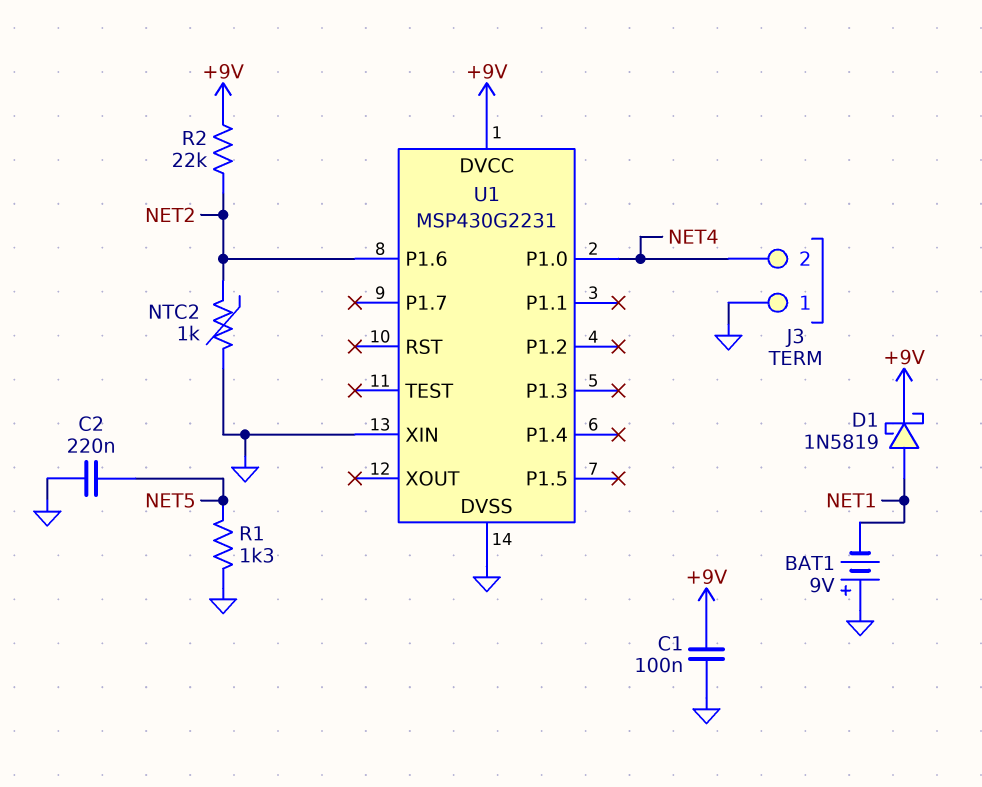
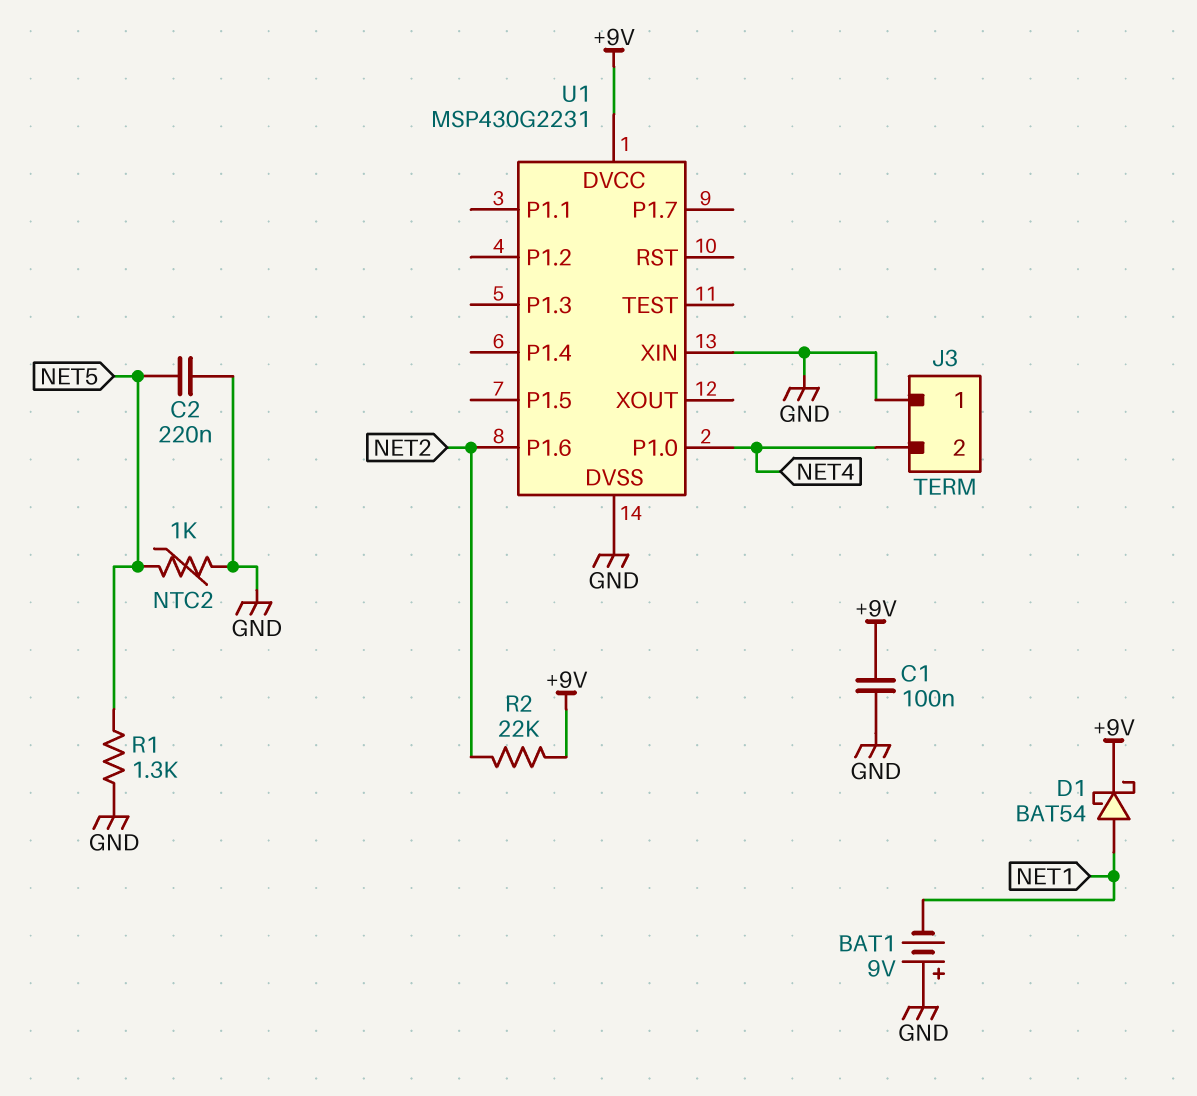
D1: schottky 1N5819 (A NET1, K +9V) -> schottky BAT54 (A NET1, K +9V)
NTC2: 1k (GND, NET2) -> 1k (GND, NET5)

